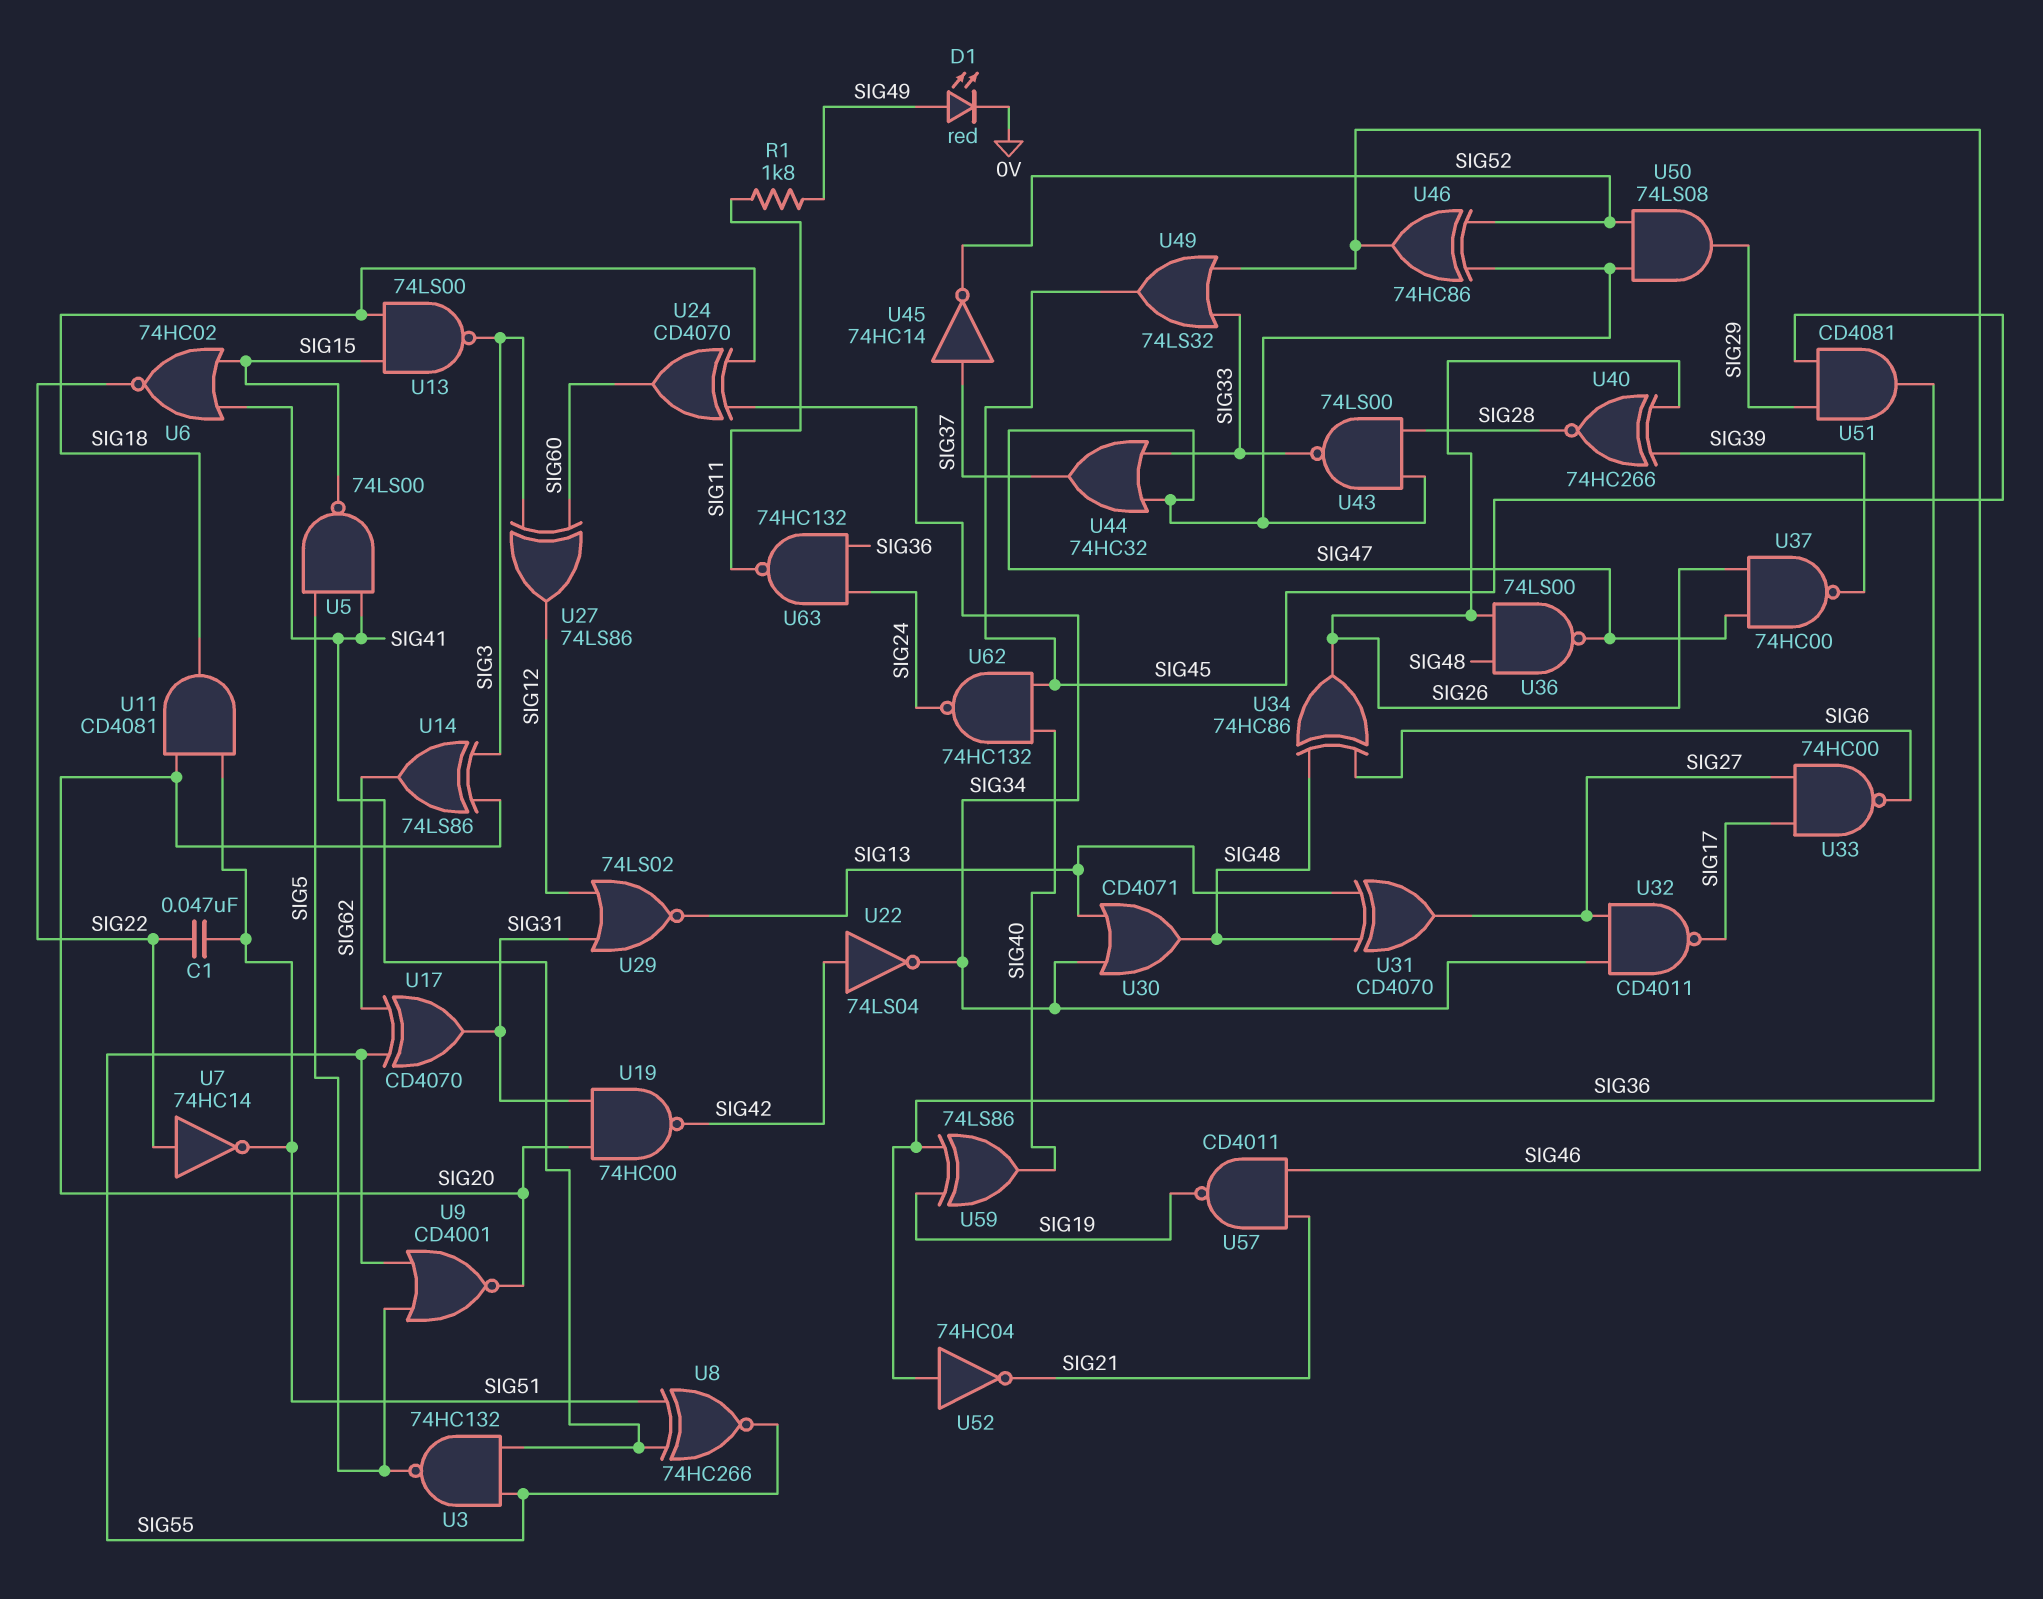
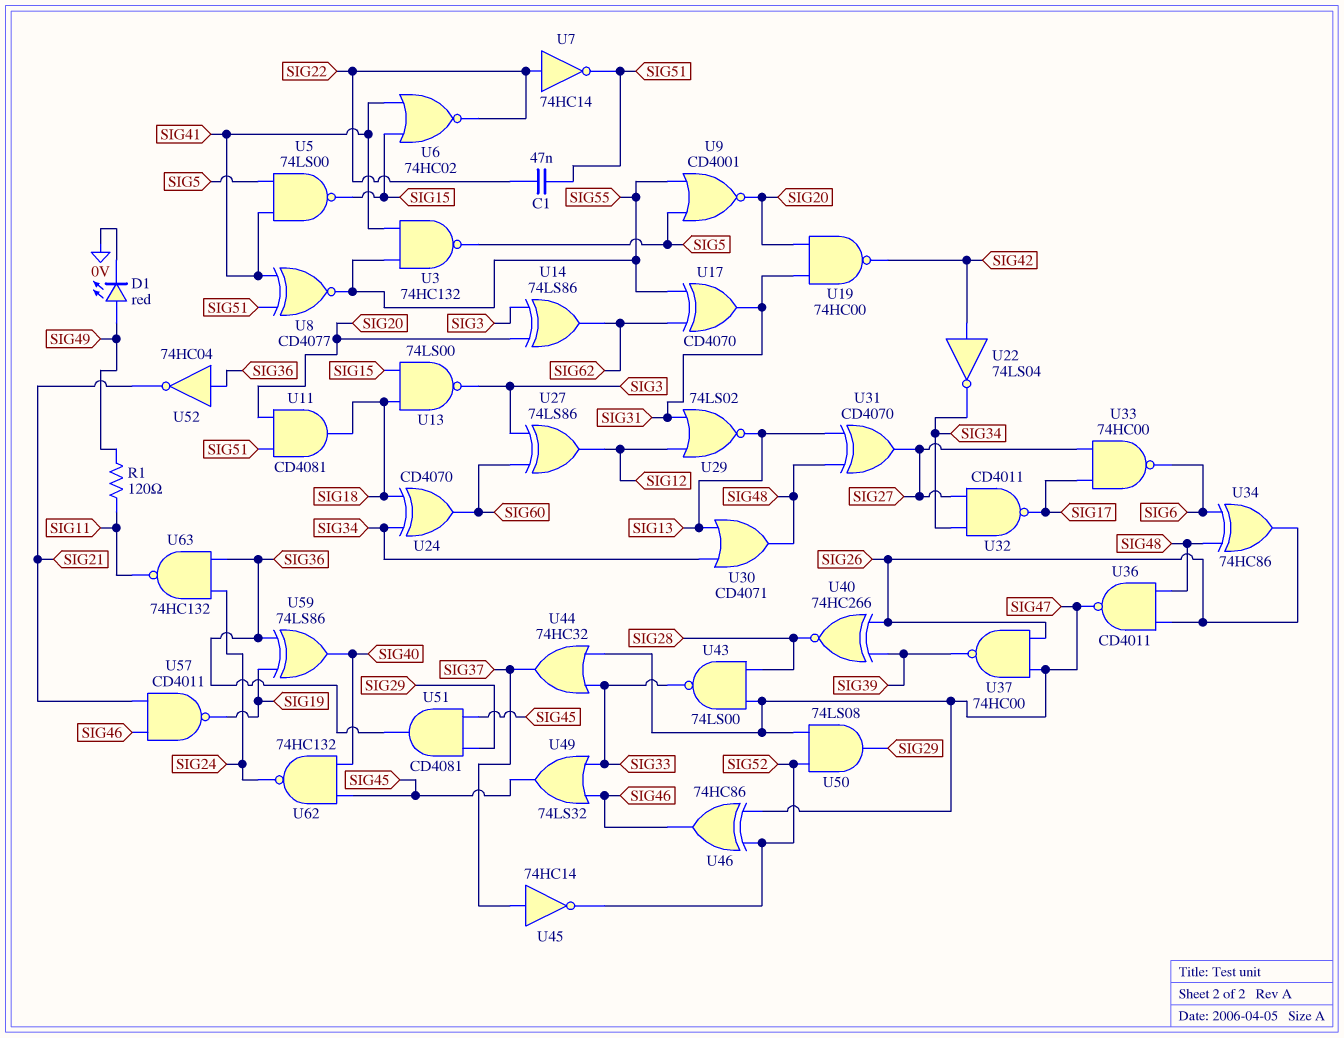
R1: 1.8k (SIG11, SIG49) -> 120 (SIG11, SIG49)
U8: XNOR 74HC266 (in SIG41, in SIG51, out SIG55) -> XNOR CD4077 (in SIG41, in SIG51, out SIG55)
U36: NAND 74LS00 (in SIG26, in SIG48, out SIG47) -> NAND CD4011 (in SIG26, in SIG48, out SIG47)

